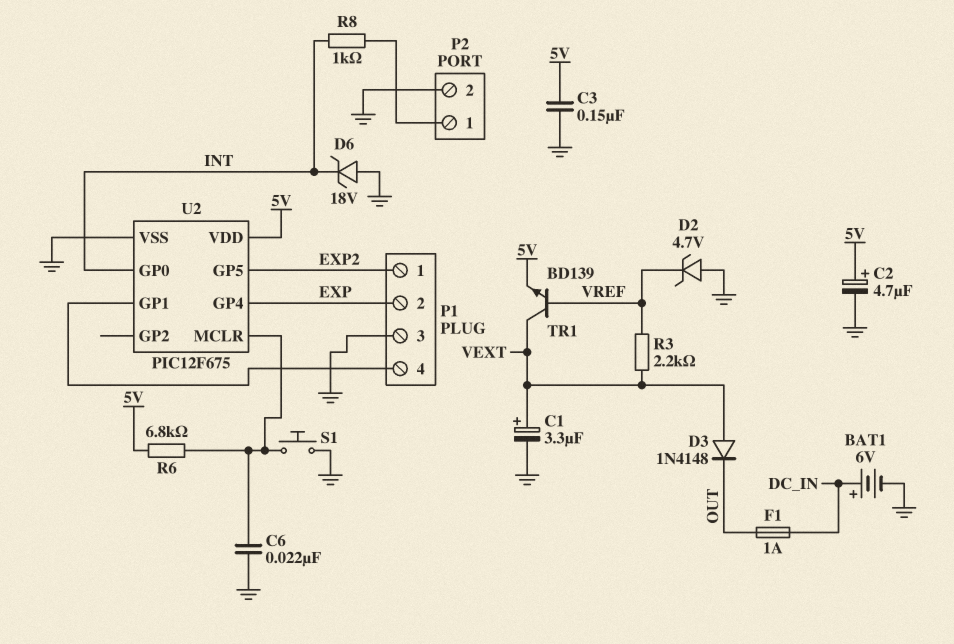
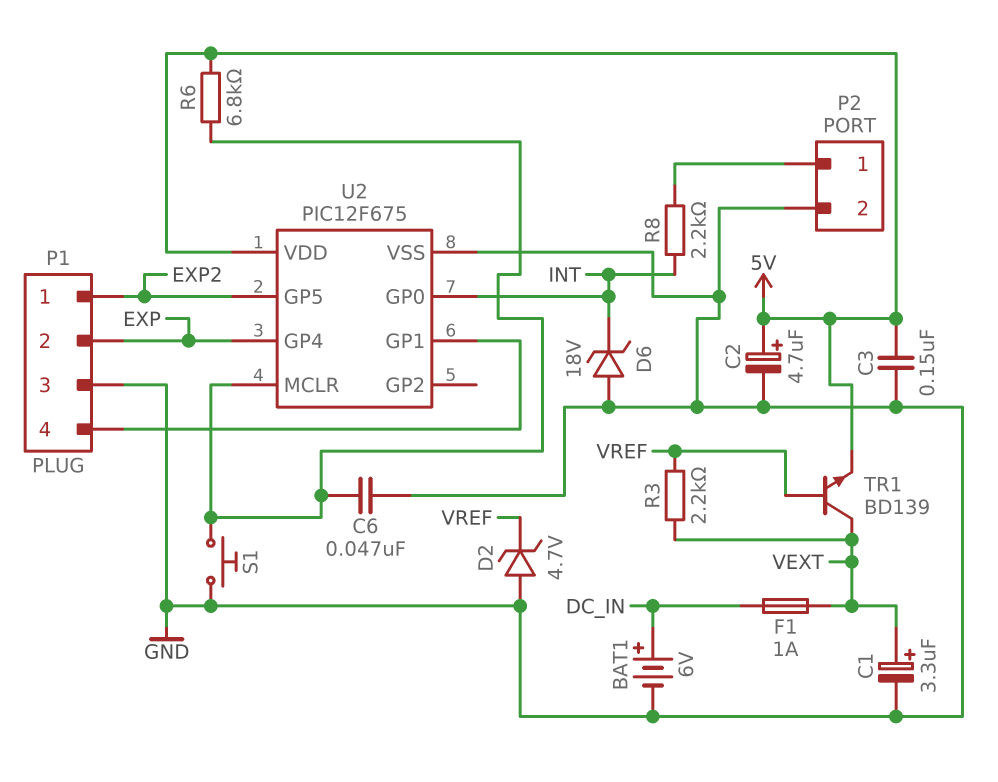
C6: 22nF (GND, U2/MCLR) -> 47nF (GND, U2/MCLR)
D3: diode 1N4148 (A VEXT, K OUT) -> none
F1: 1A (DC_IN, OUT) -> 1A (DC_IN, VEXT)
R8: 1k (INT, P2/1) -> 2.2k (INT, P2/1)

